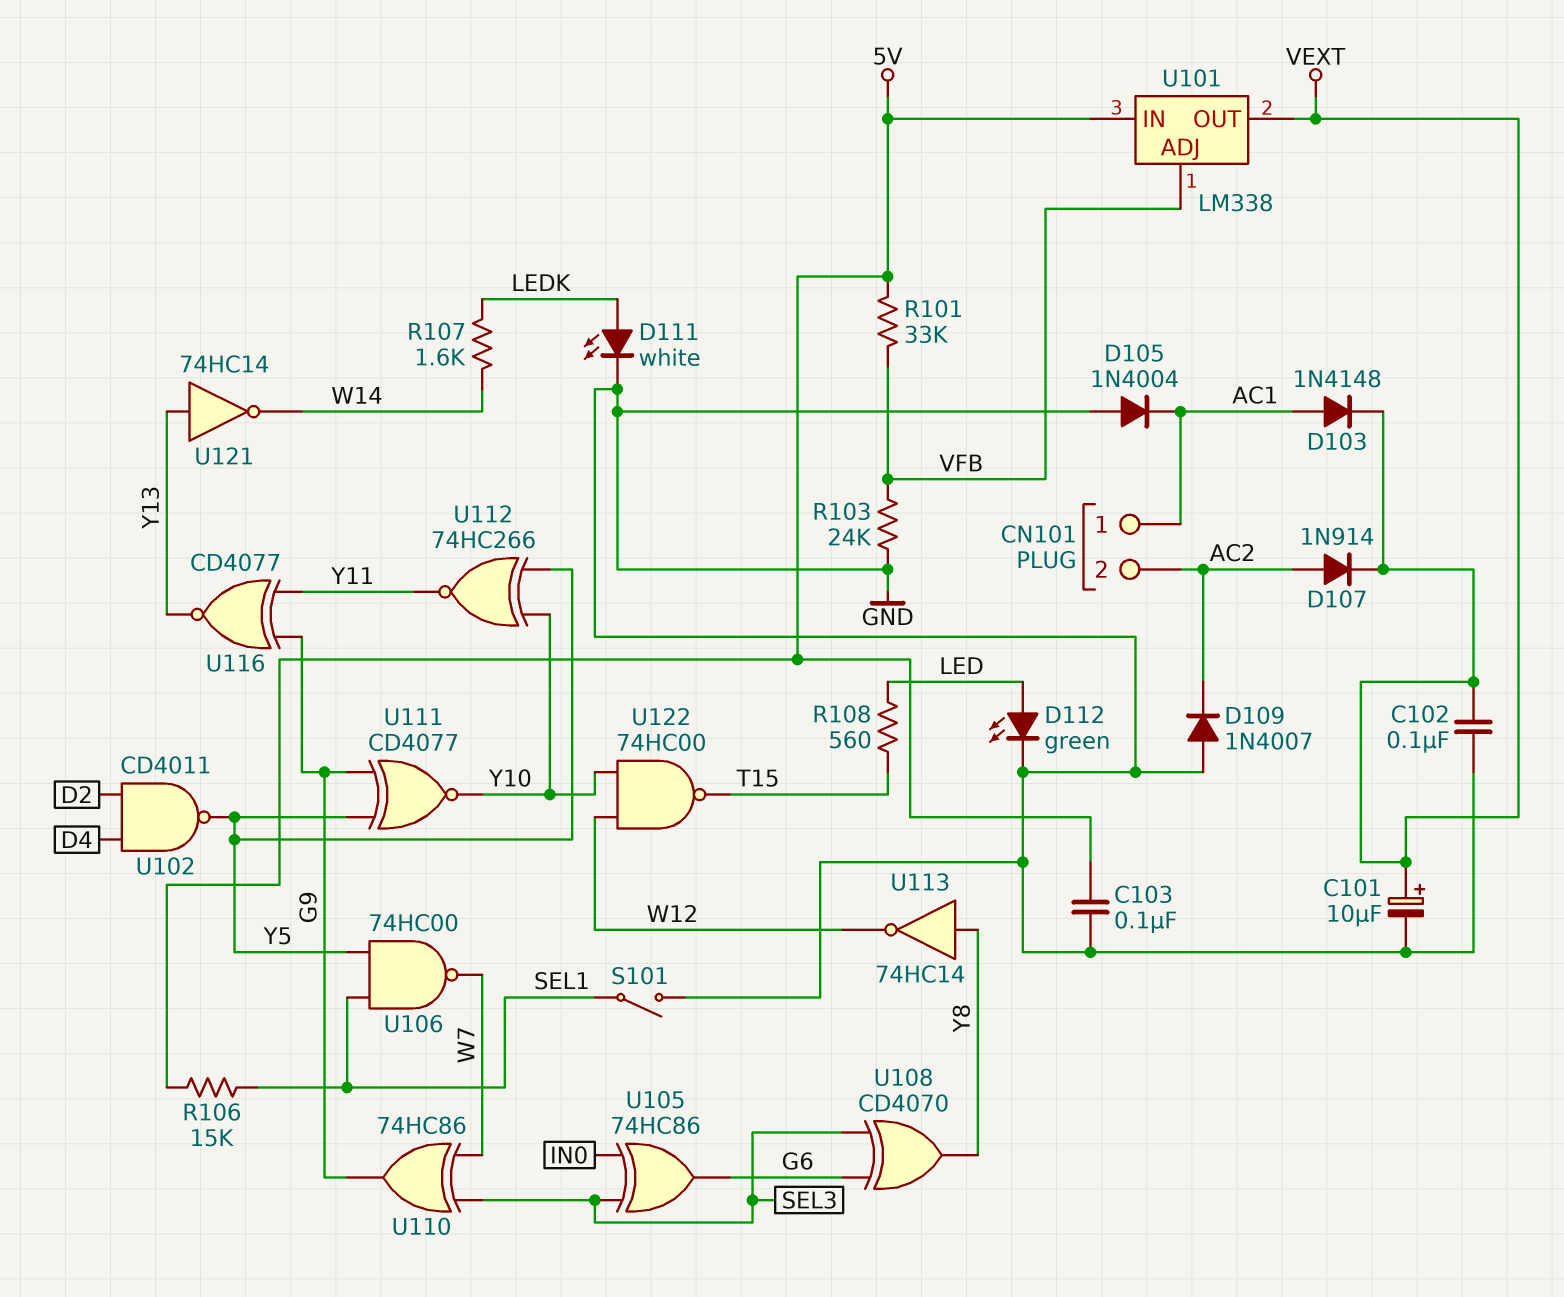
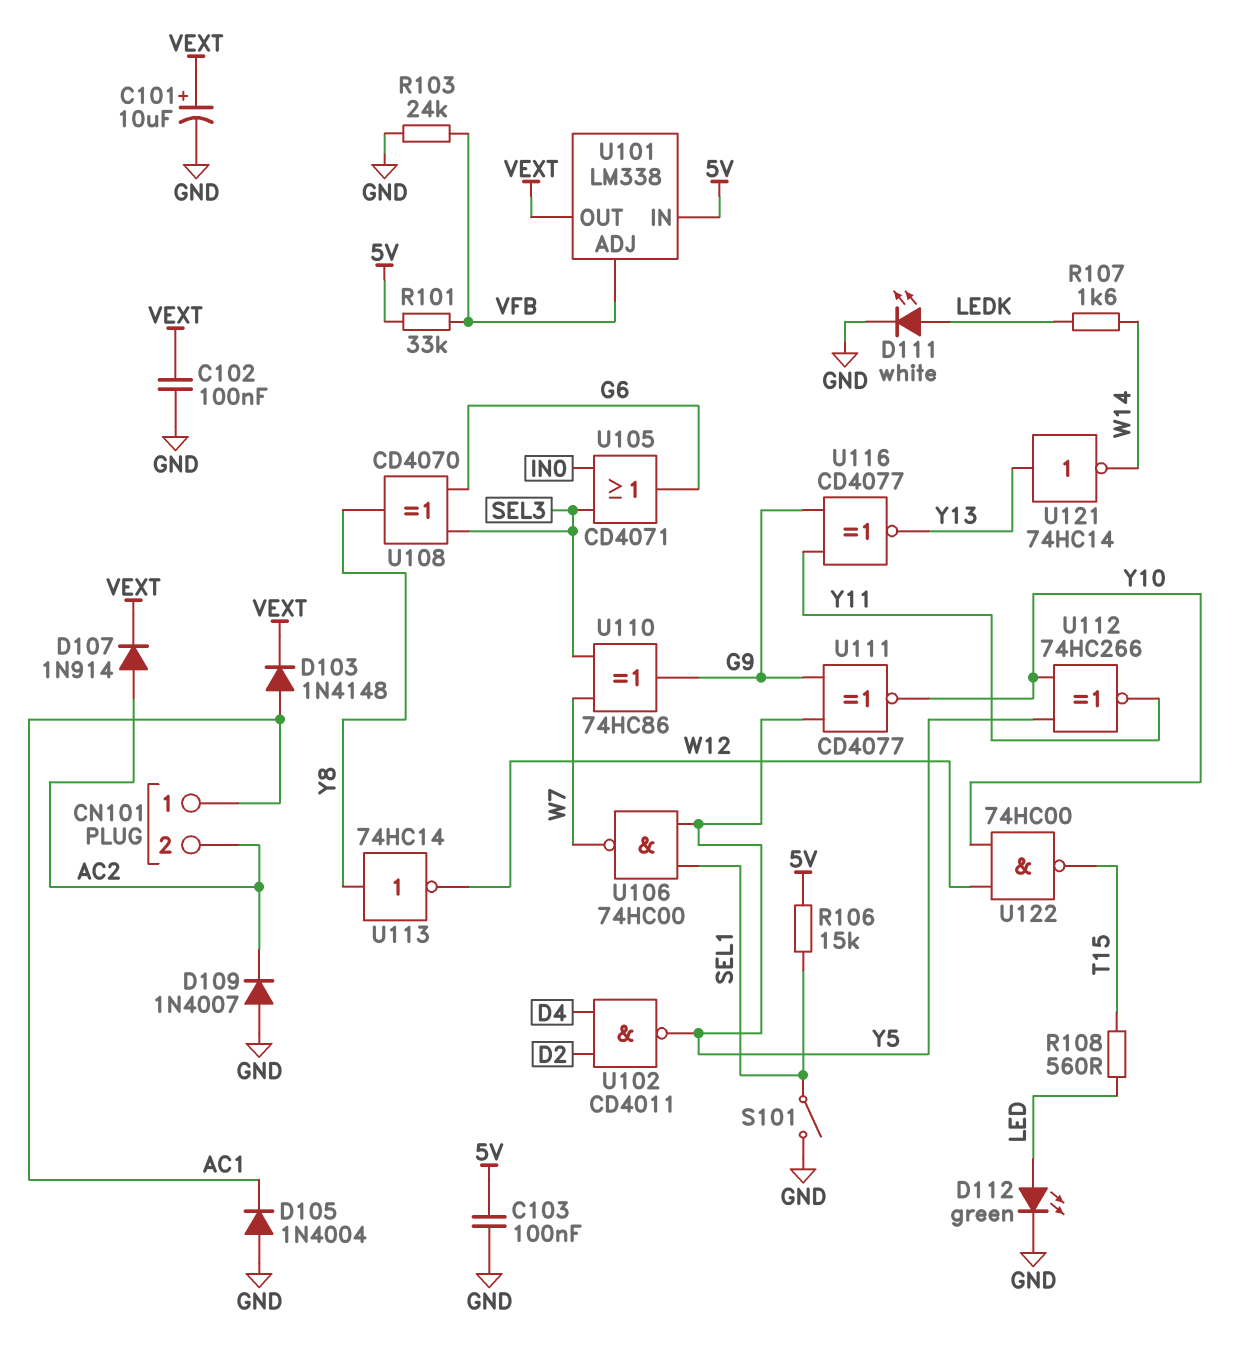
U105: XOR 74HC86 (in IN0, in SEL3, out G6) -> OR CD4071 (in IN0, in SEL3, out G6)

